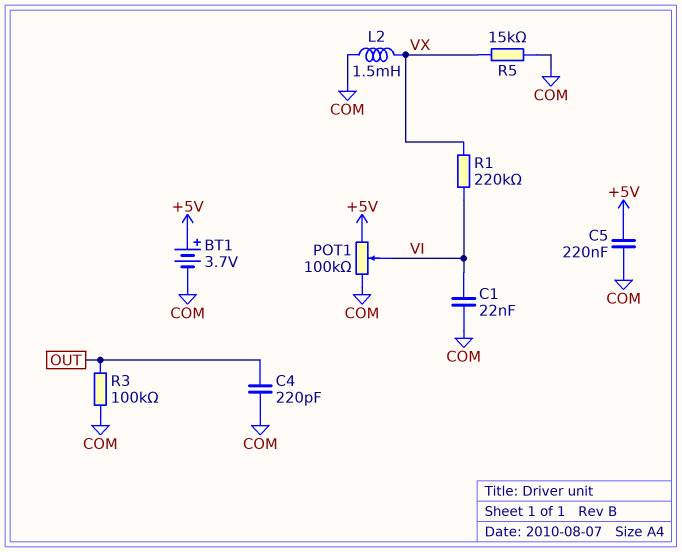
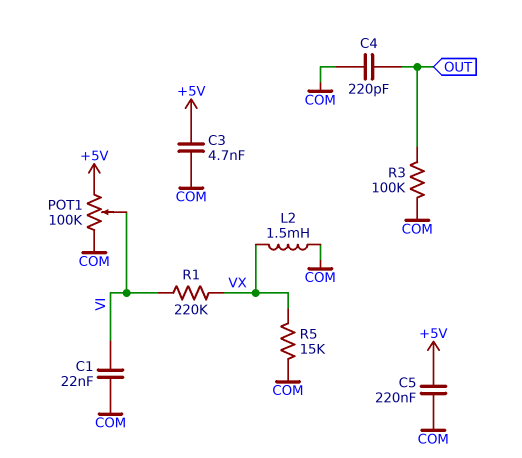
BT1: 3.7V (plus +5V, minus COM) -> none
C3: none -> 4.7nF (+5V, COM)

